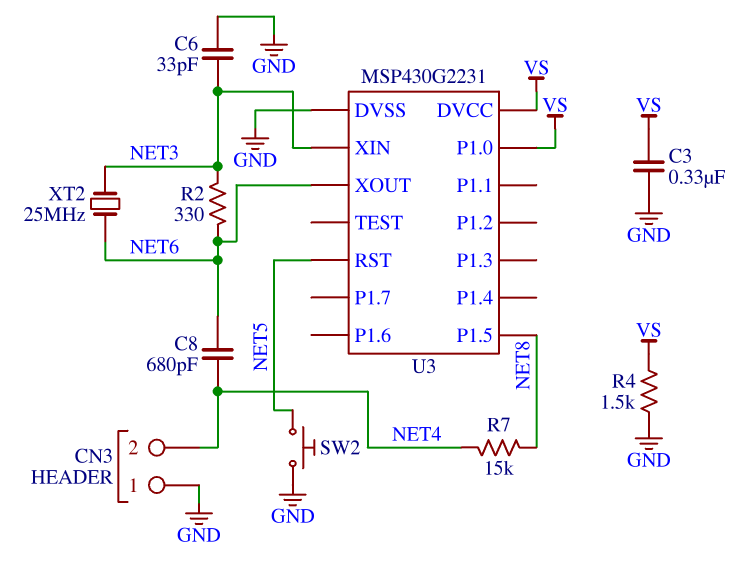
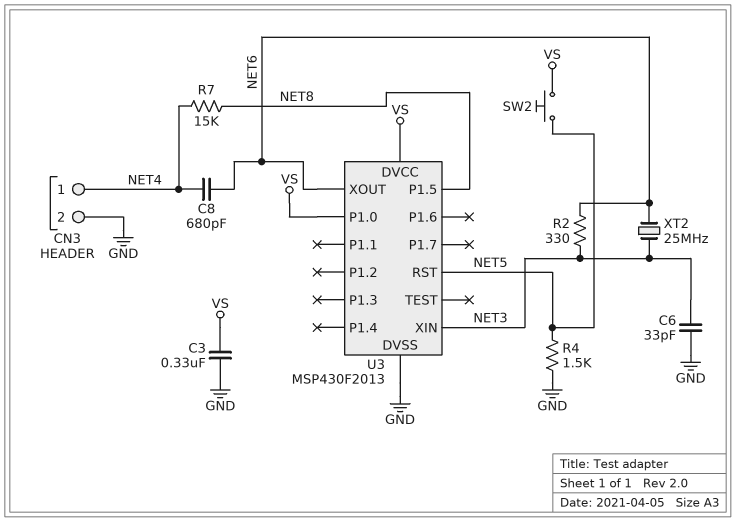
CN3 pin 1: GND -> NET4
CN3 pin 2: NET4 -> GND
R4: 1.5k (GND, VS) -> 1.5k (GND, NET5)
SW2: button (GND, NET5) -> button (NET5, VS)
U3: MSP430G2231 -> MSP430F2013

